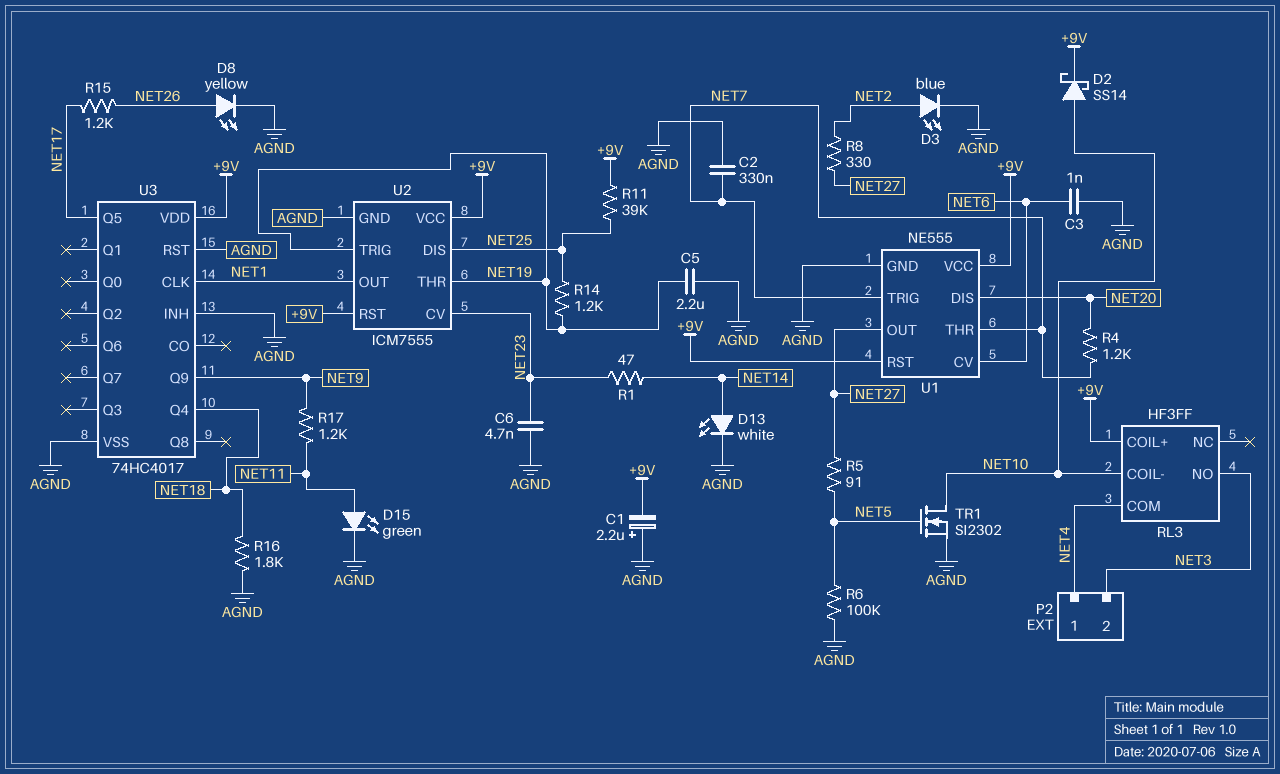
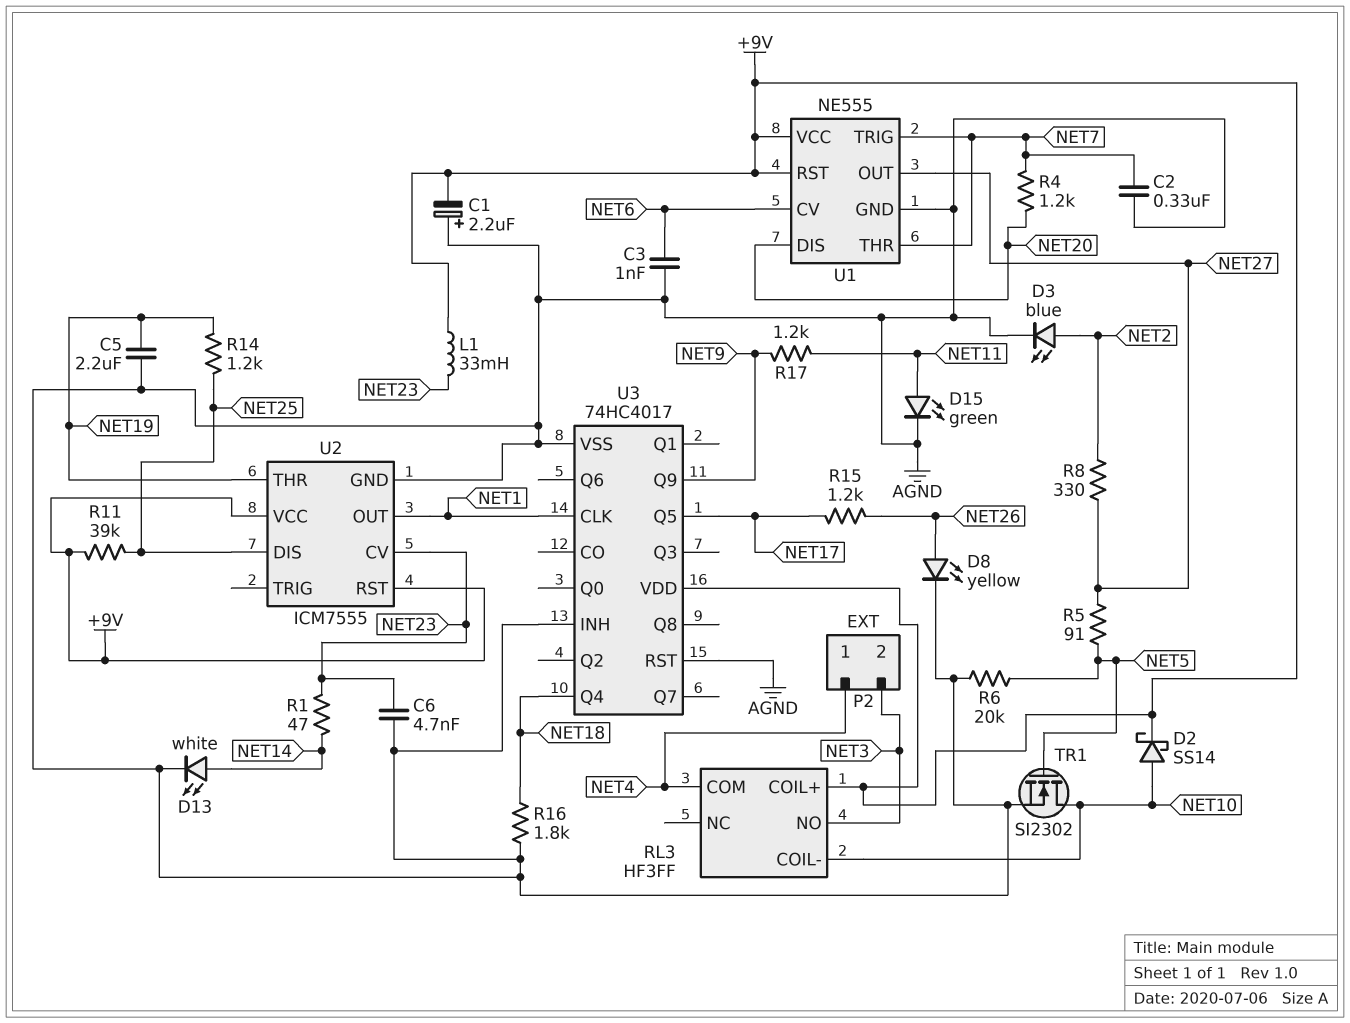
L1: none -> 33mH (+9V, NET23)
R6: 100k (AGND, NET5) -> 20k (AGND, NET5)
U2 pin TRIG: NET19 -> none

